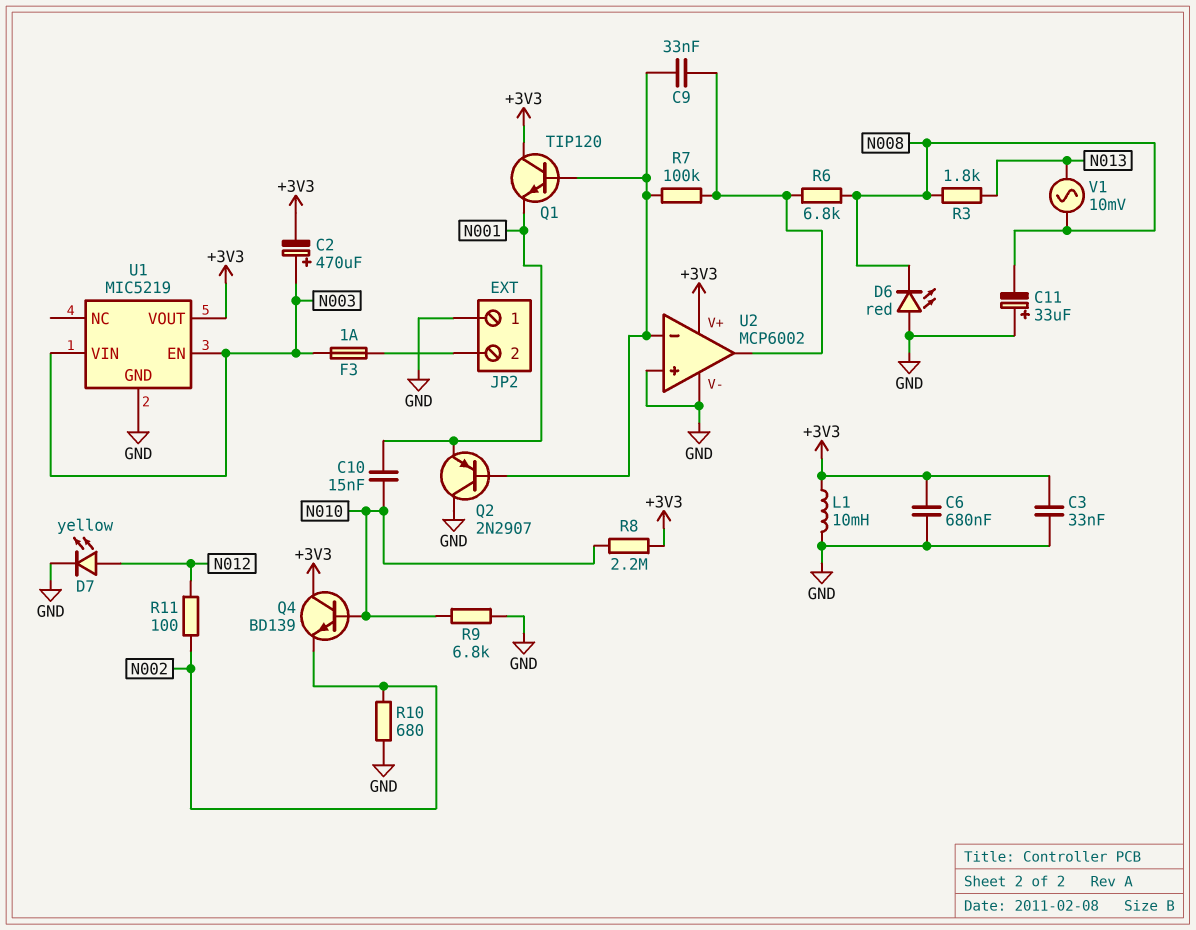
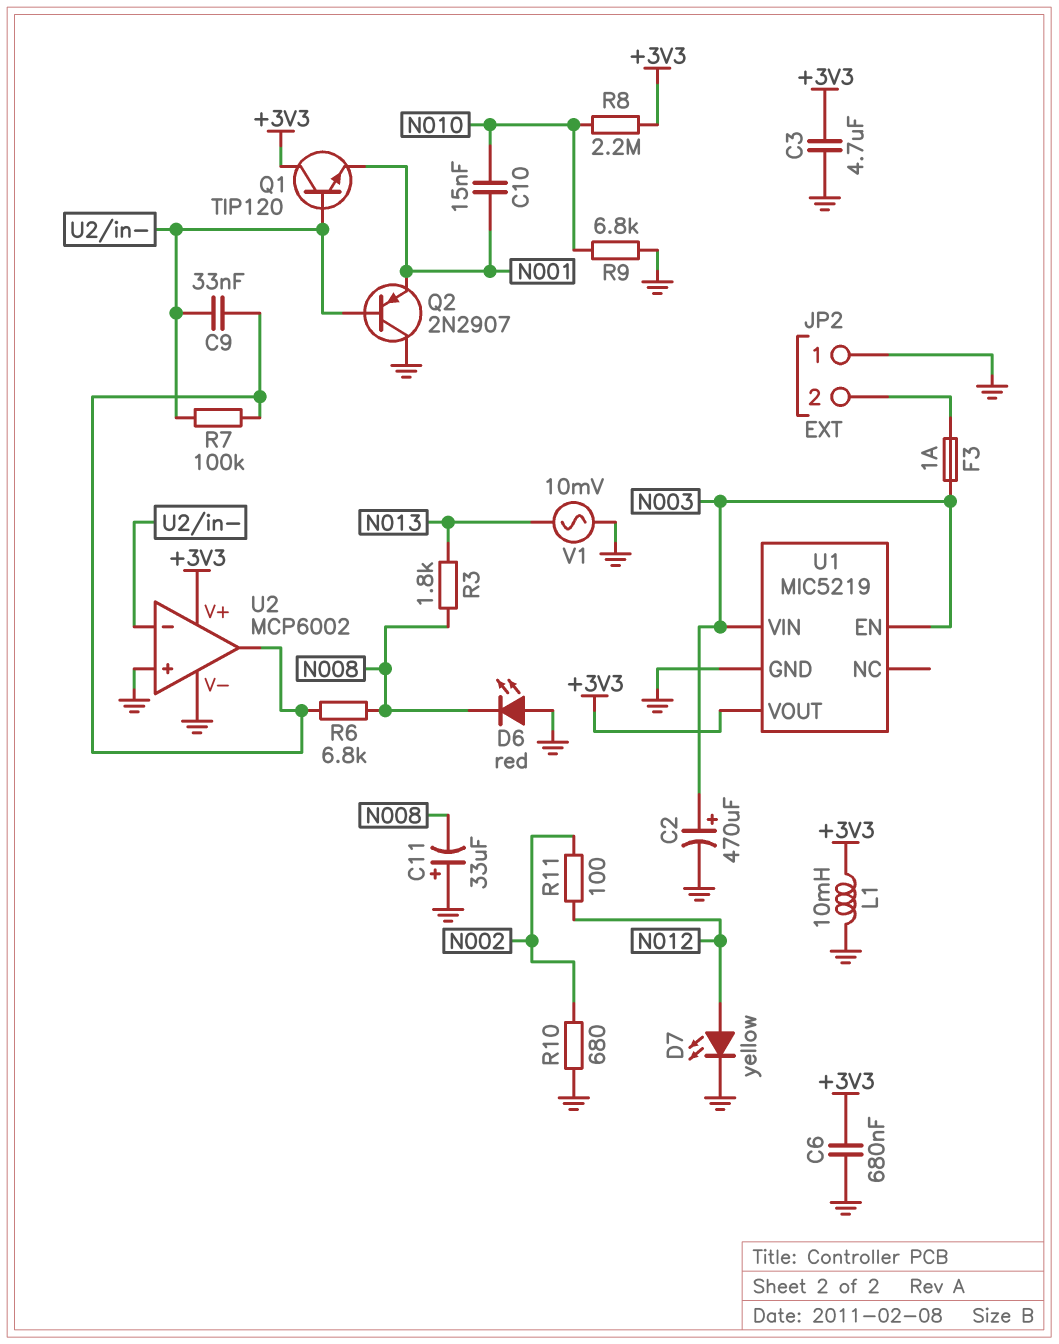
C2: 470uF (plus N003, minus +3V3) -> 470uF (plus N003, minus GND)
C3: 33nF (+3V3, GND) -> 4.7uF (+3V3, GND)
Q4: NPN BD139 (B N010, C +3V3, E N002) -> none
V1: AC 10mV (N008, N013) -> AC 10mV (GND, N013)

